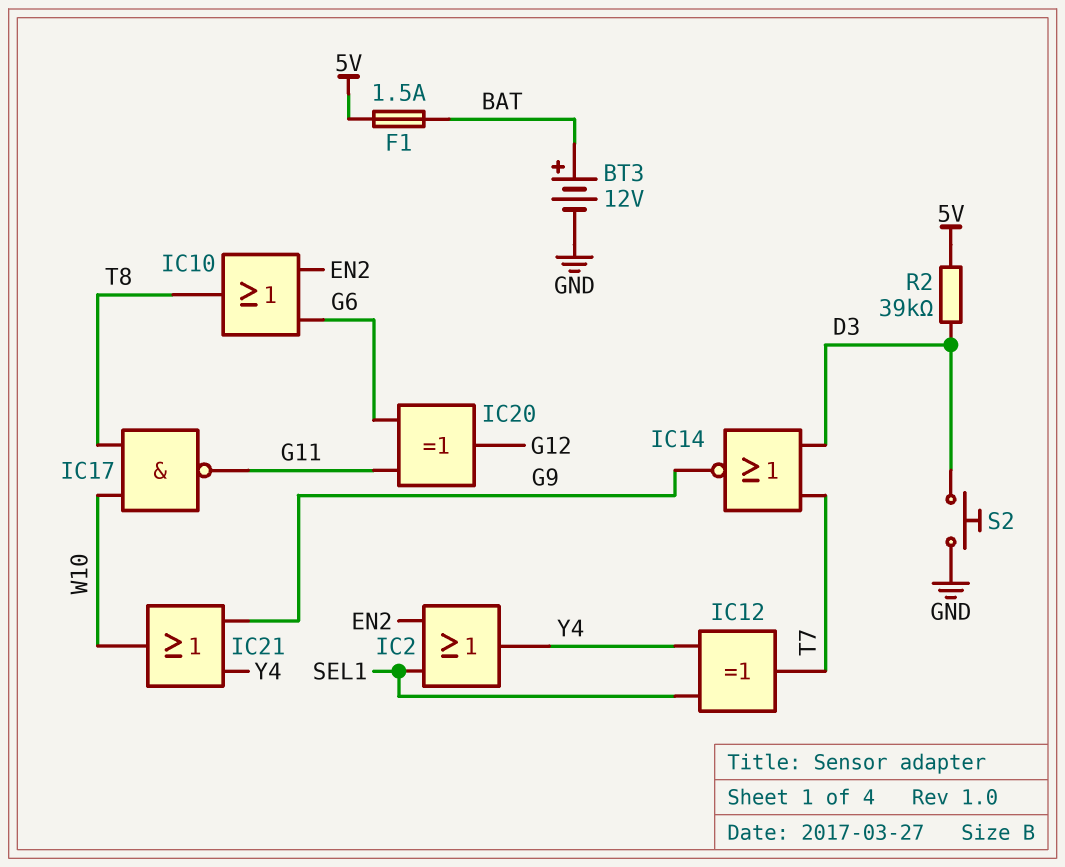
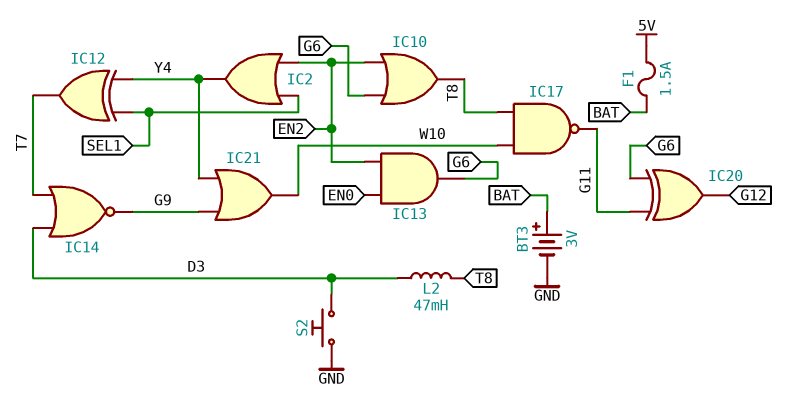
BT3: 12V (plus BAT, minus GND) -> 3V (plus BAT, minus GND)
IC13: none -> AND (in EN0, in EN2, out G6)
L2: none -> 47mH (D3, T8)
R2: 39k (5V, D3) -> none

